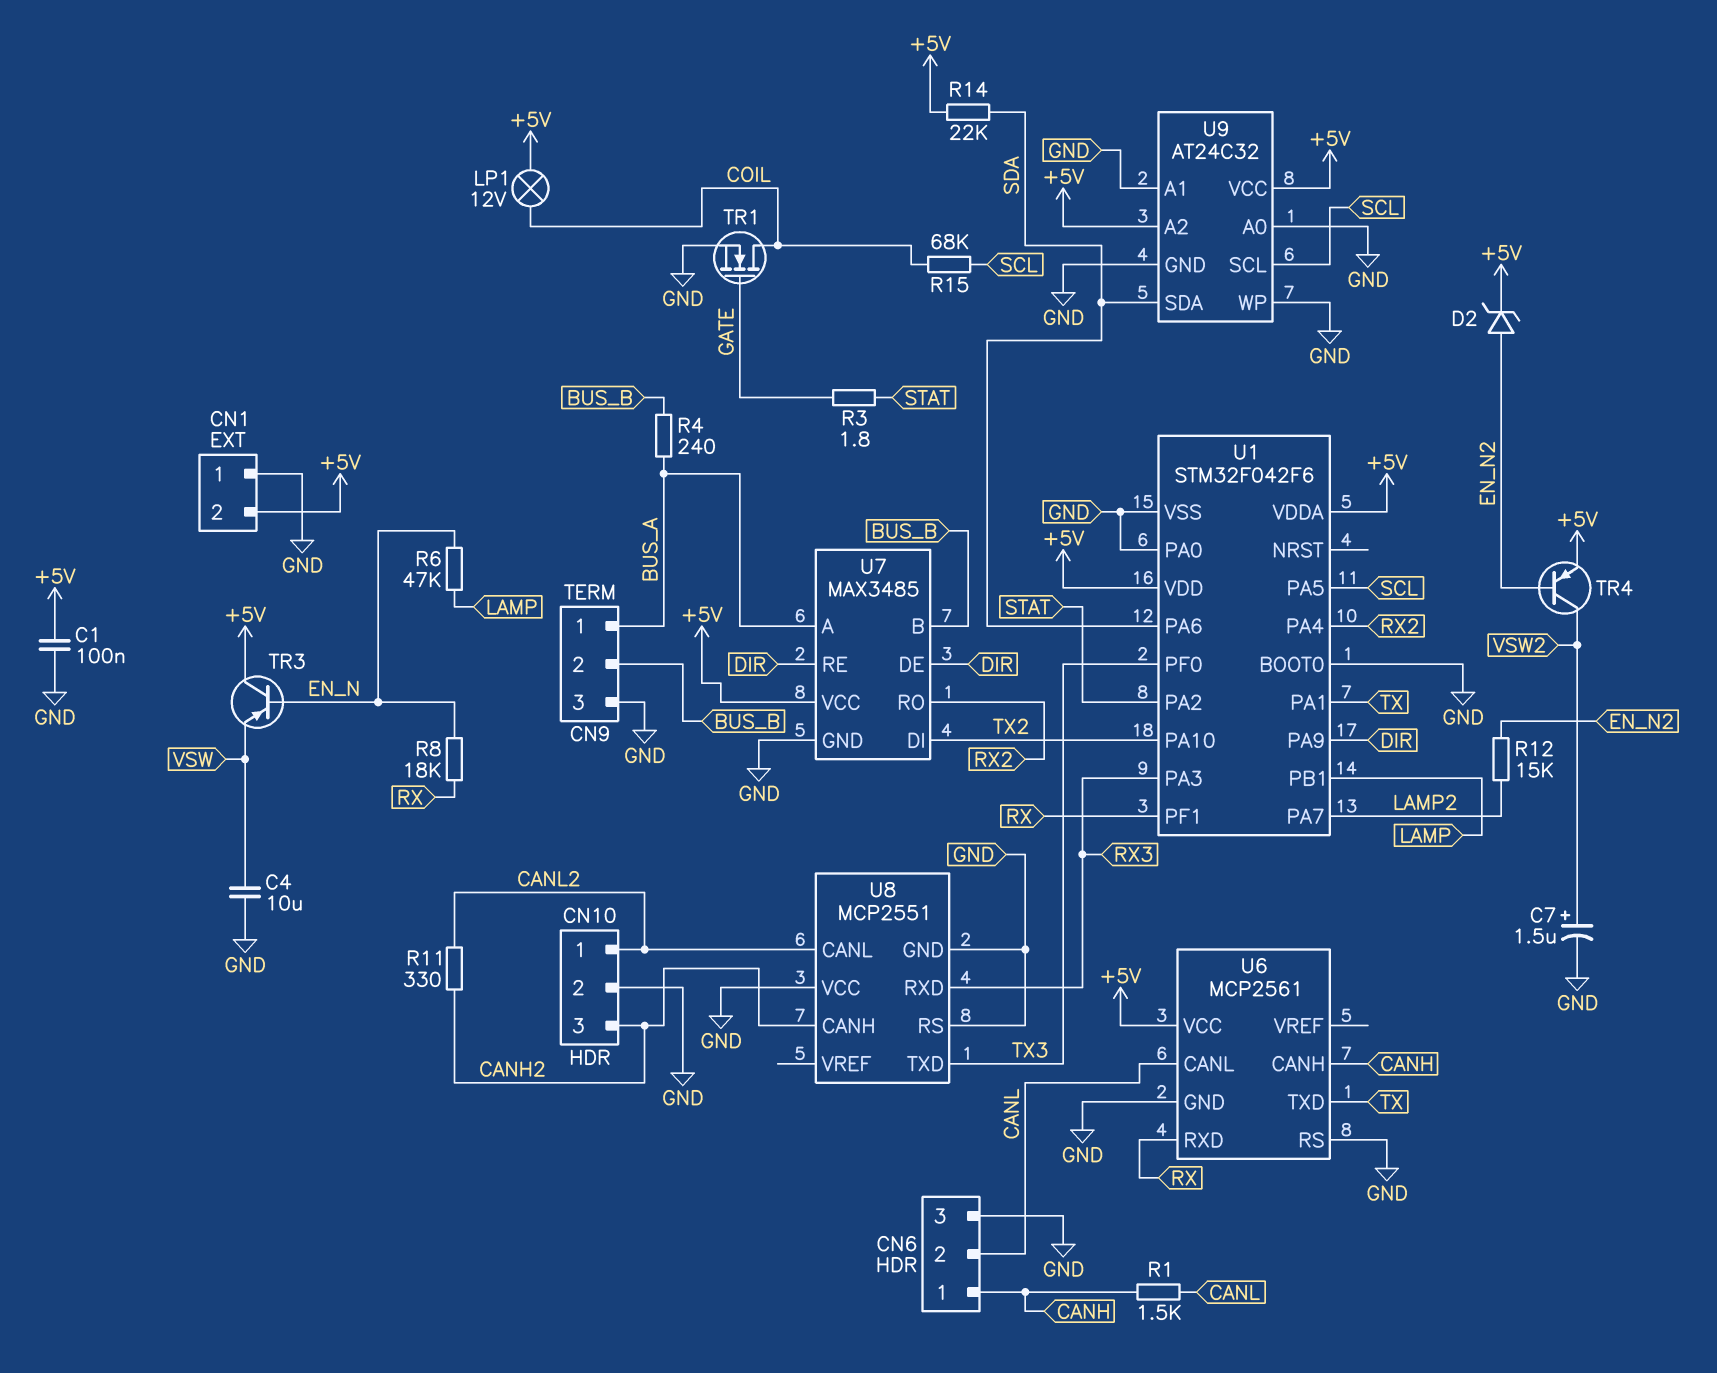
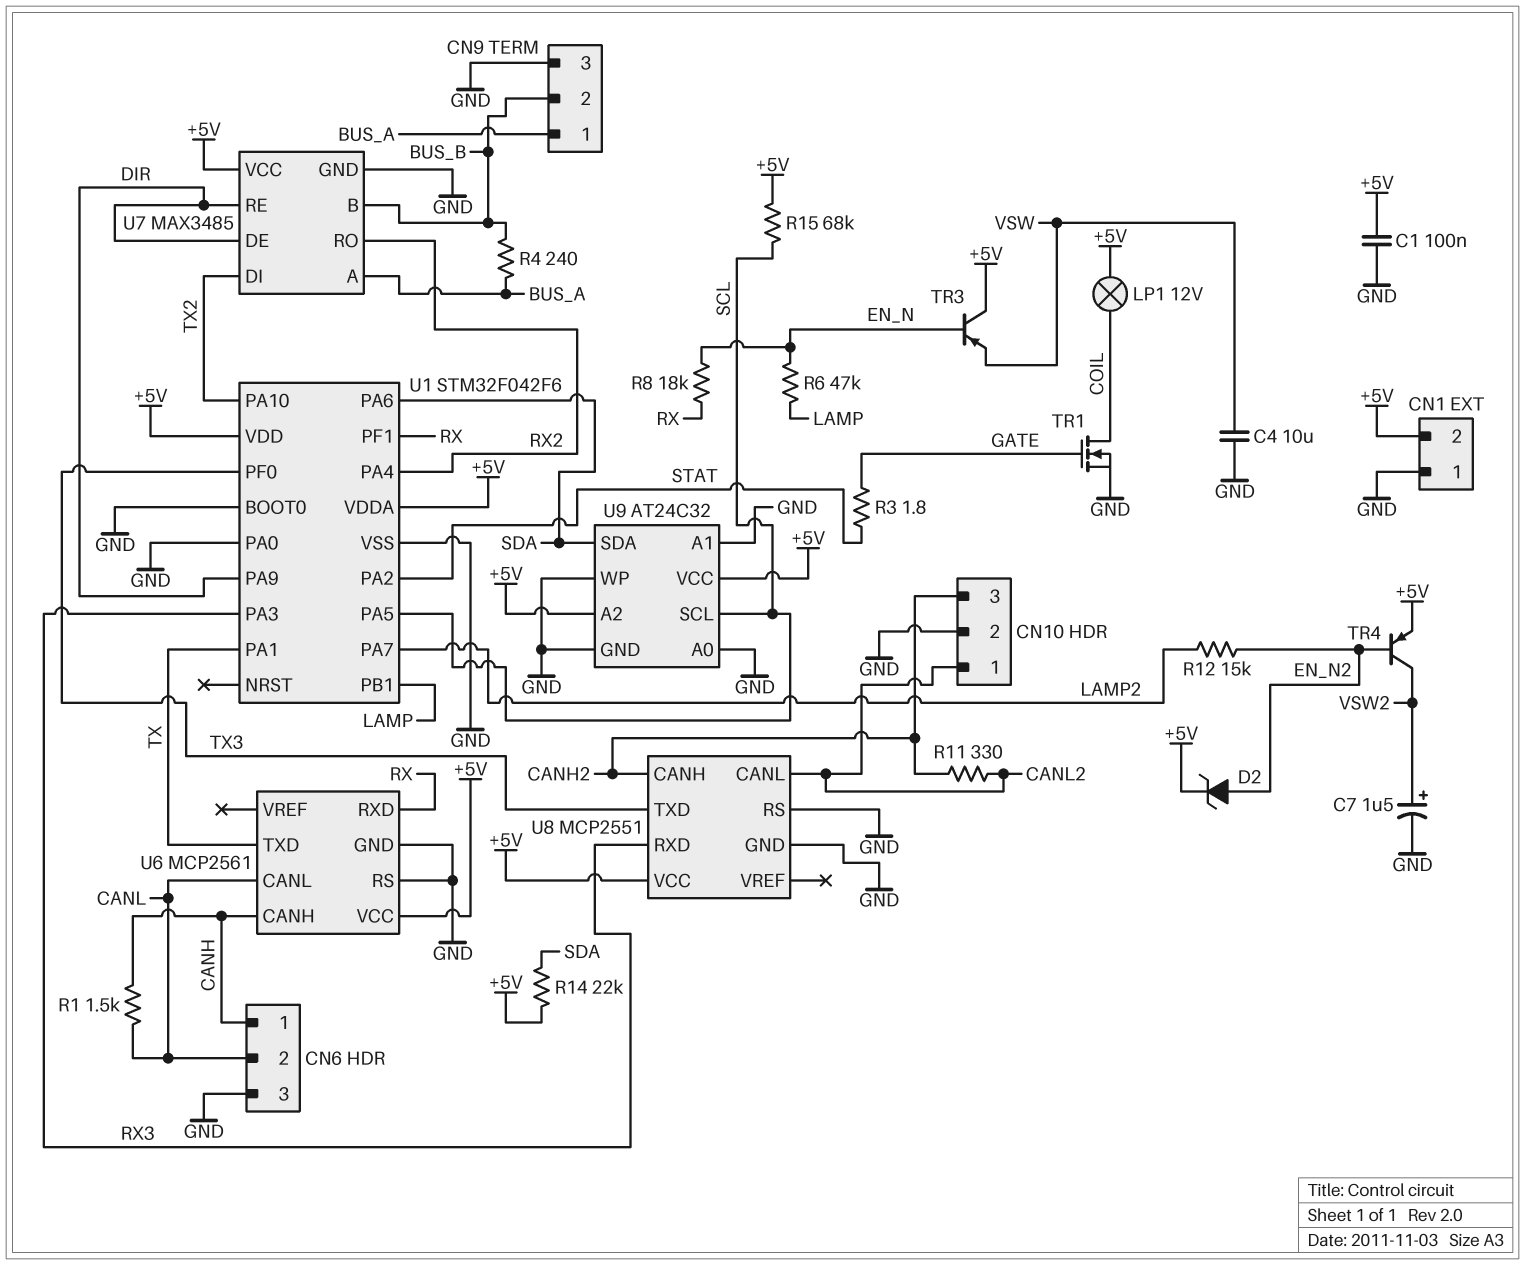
R15: 68k (COIL, SCL) -> 68k (+5V, SCL)
U8 pin VCC: GND -> +5V

